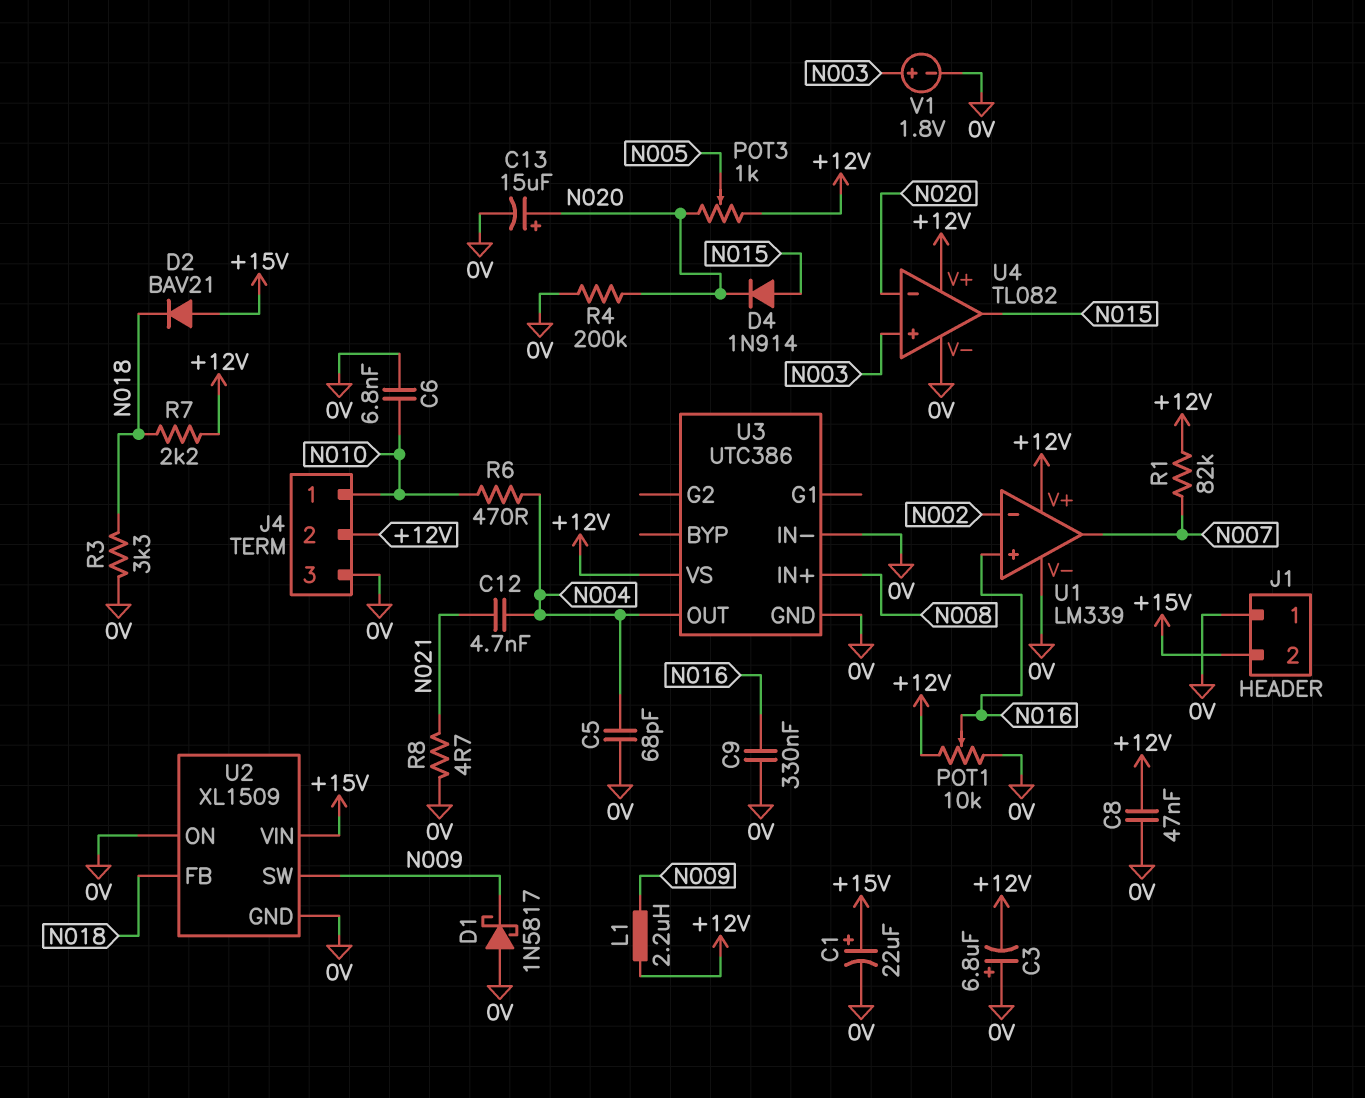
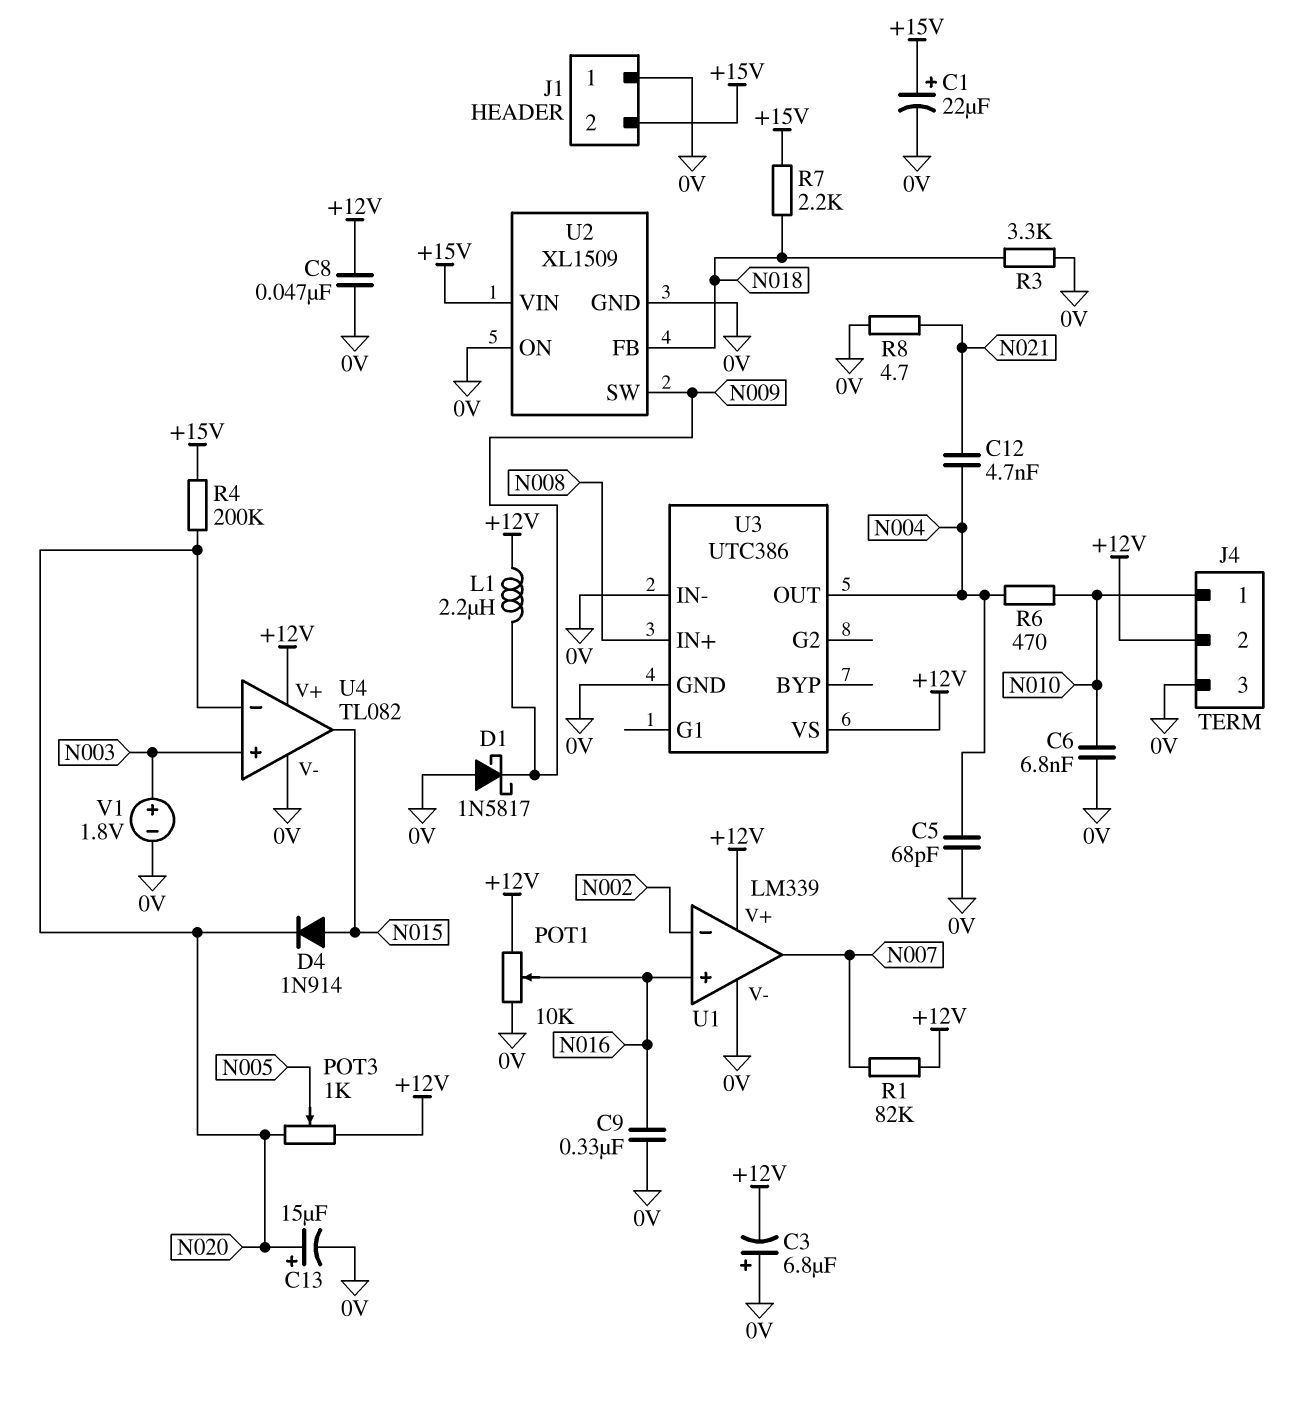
D2: diode BAV21 (A +15V, K N018) -> none
R4: 200k (0V, N020) -> 200k (+15V, N020)
R7: 2.2k (+12V, N018) -> 2.2k (+15V, N018)

